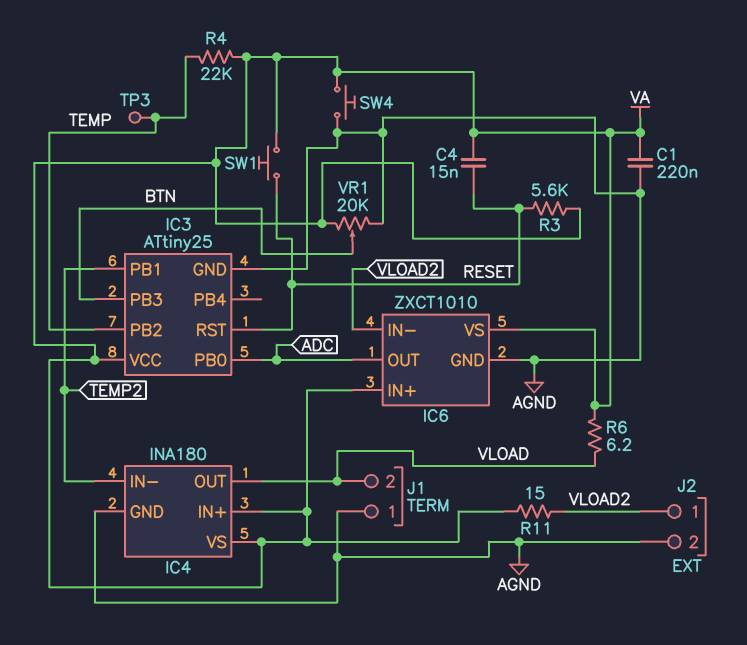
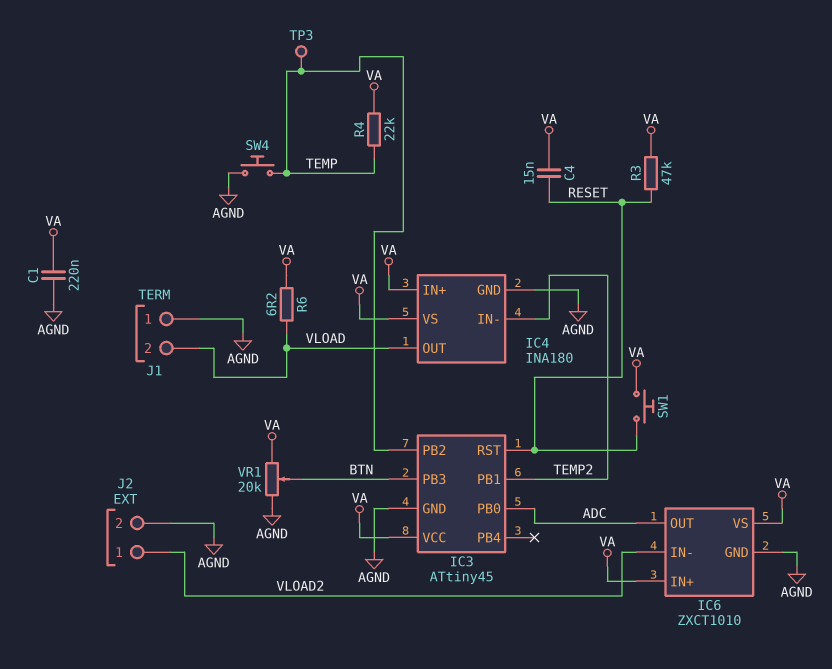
IC3: ATtiny25 -> ATtiny45
R3: 5.6k (RESET, VA) -> 47k (RESET, VA)
R11: 15 (VA, VLOAD2) -> none
SW4: button (AGND, VA) -> button (AGND, TEMP)

